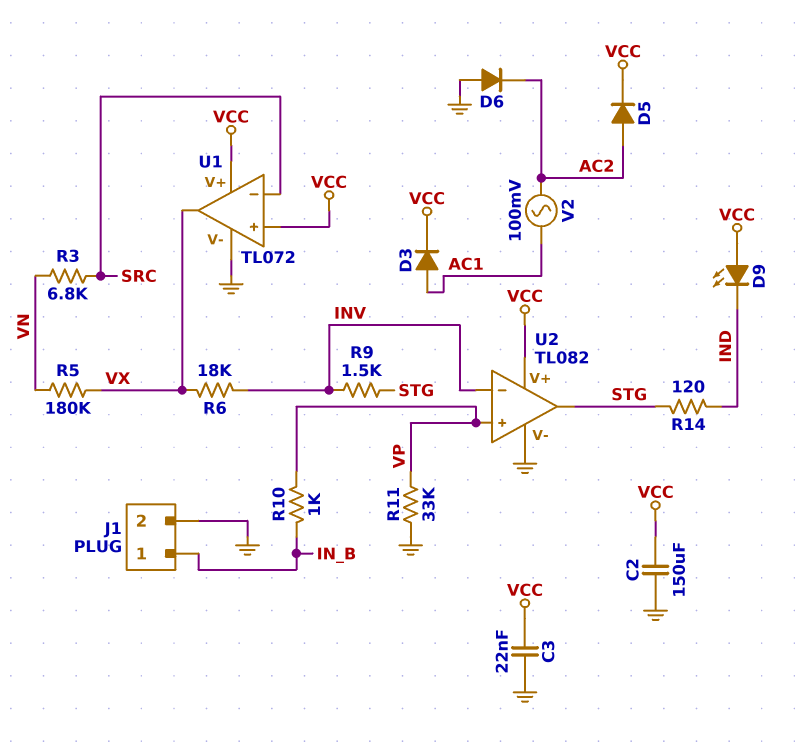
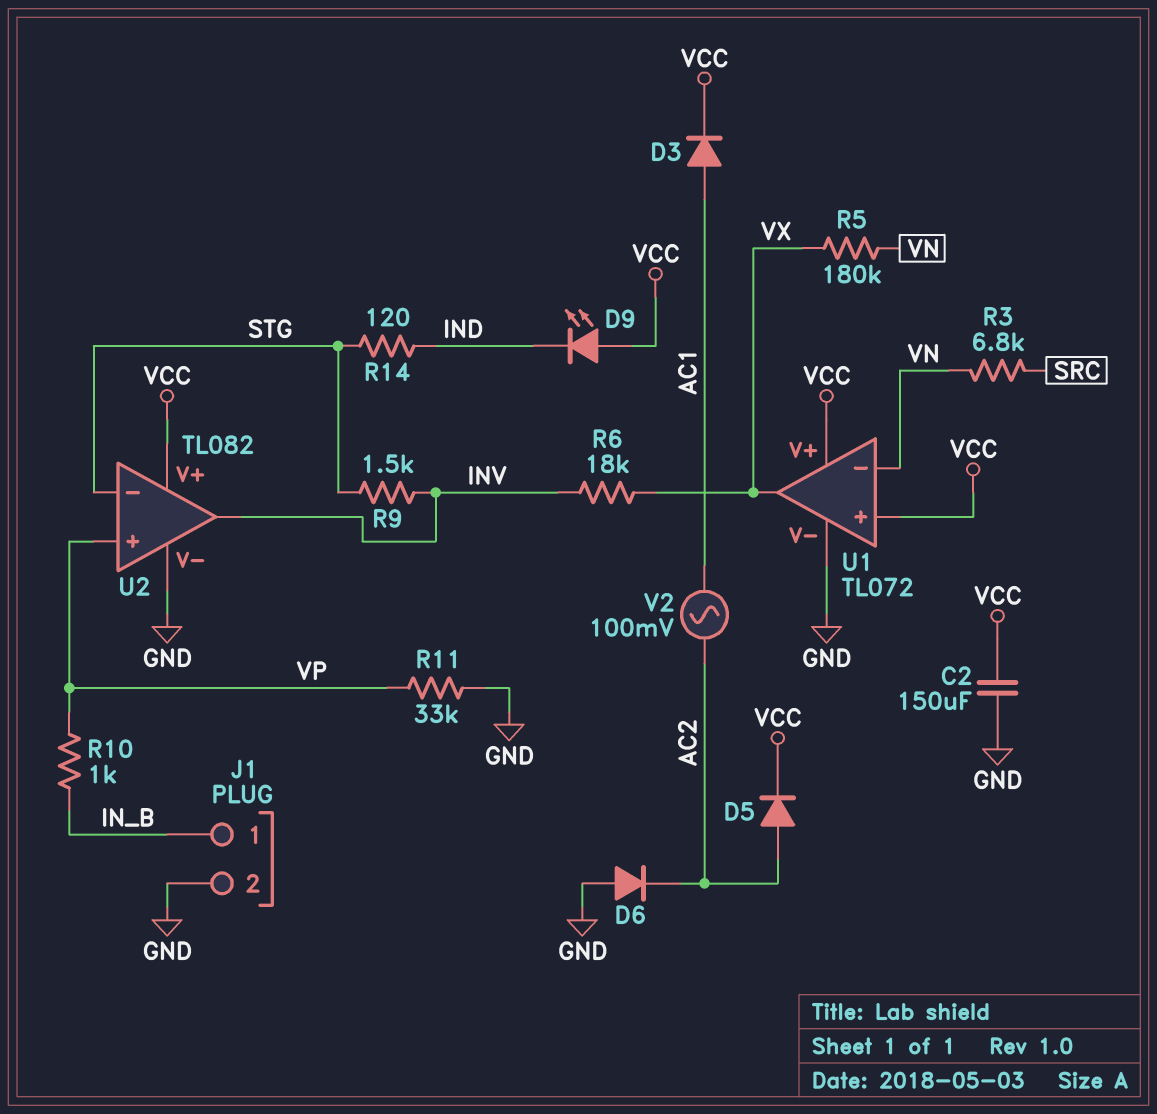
C3: 22nF (GND, VCC) -> none
U1 pin in-: SRC -> VN
U2 pin in-: INV -> STG
U2 pin out: STG -> INV

